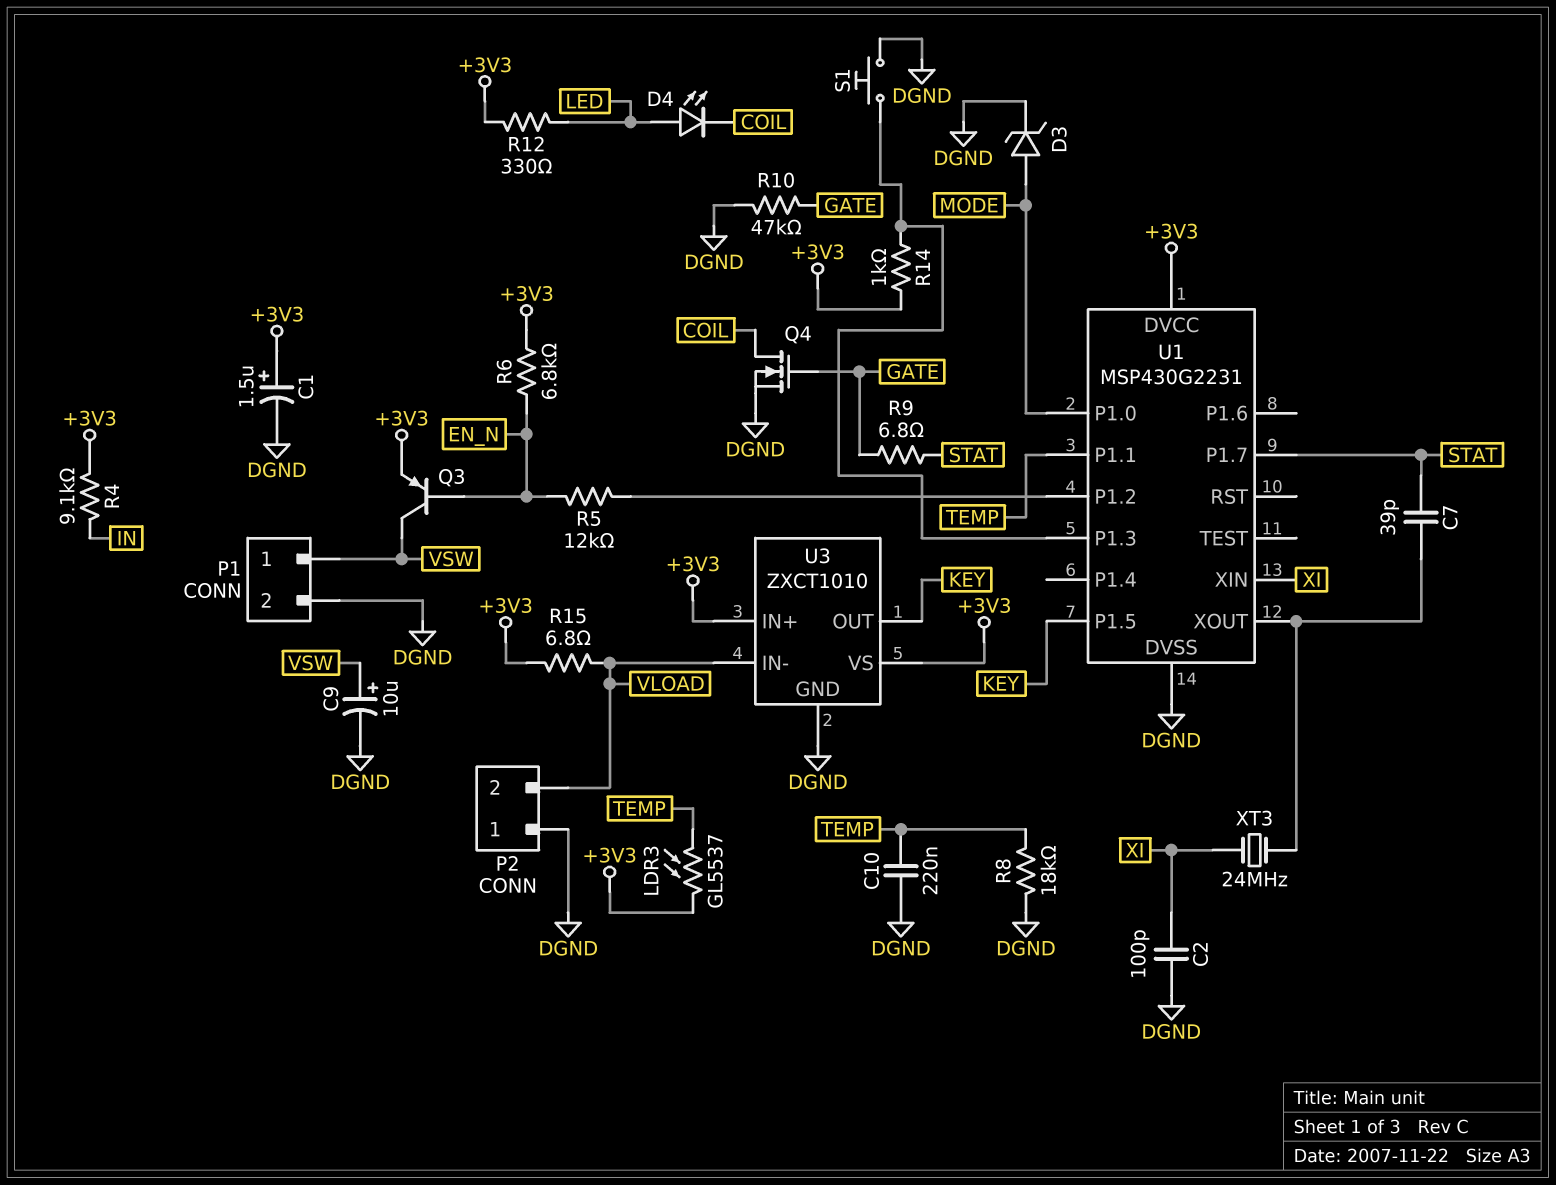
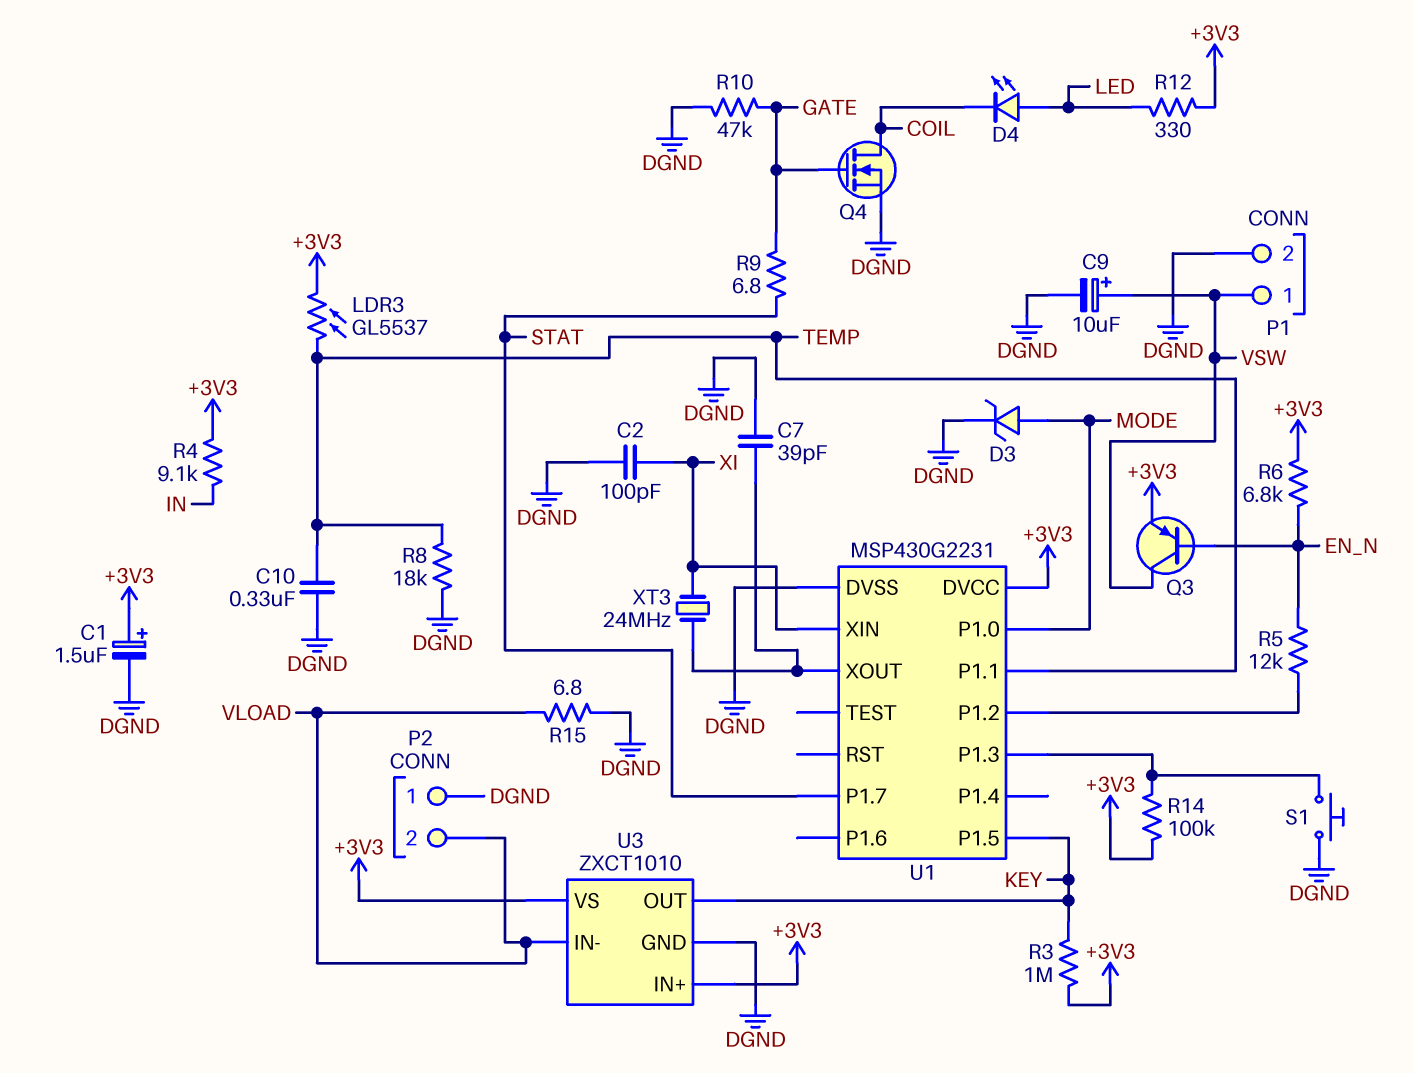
C7: 39pF (STAT, U1/XOUT) -> 39pF (DGND, U1/XOUT)
C10: 220nF (DGND, TEMP) -> 330nF (DGND, TEMP)
R3: none -> 1M (+3V3, KEY)
R14: 1k (+3V3, U1/P1.3) -> 100k (+3V3, U1/P1.3)
R15: 6.8 (+3V3, VLOAD) -> 6.8 (DGND, VLOAD)

